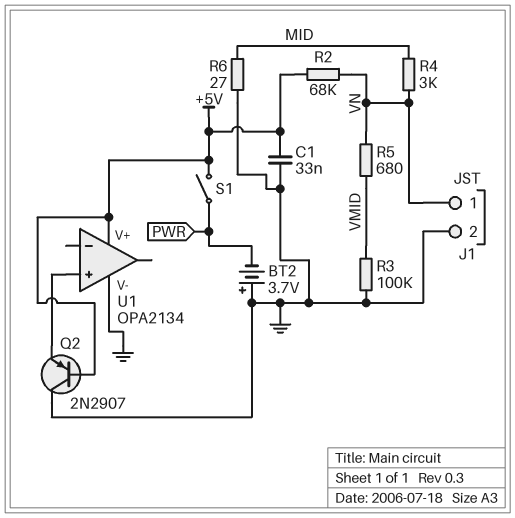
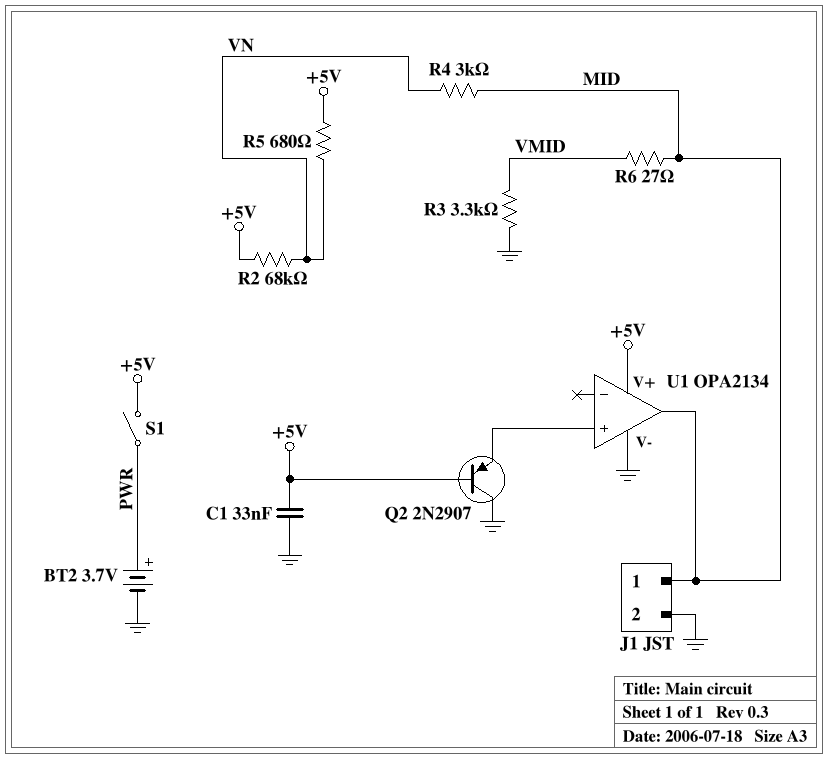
BT2: 3.7V (plus GND, minus PWR) -> 3.7V (plus PWR, minus GND)
J1 pin 1: VN -> MID
R3: 100k (GND, VMID) -> 3.3k (GND, VMID)
R5: 680 (VMID, VN) -> 680 (+5V, VN)
R6: 27 (GND, MID) -> 27 (MID, VMID)
U1 pin out: none -> MID

